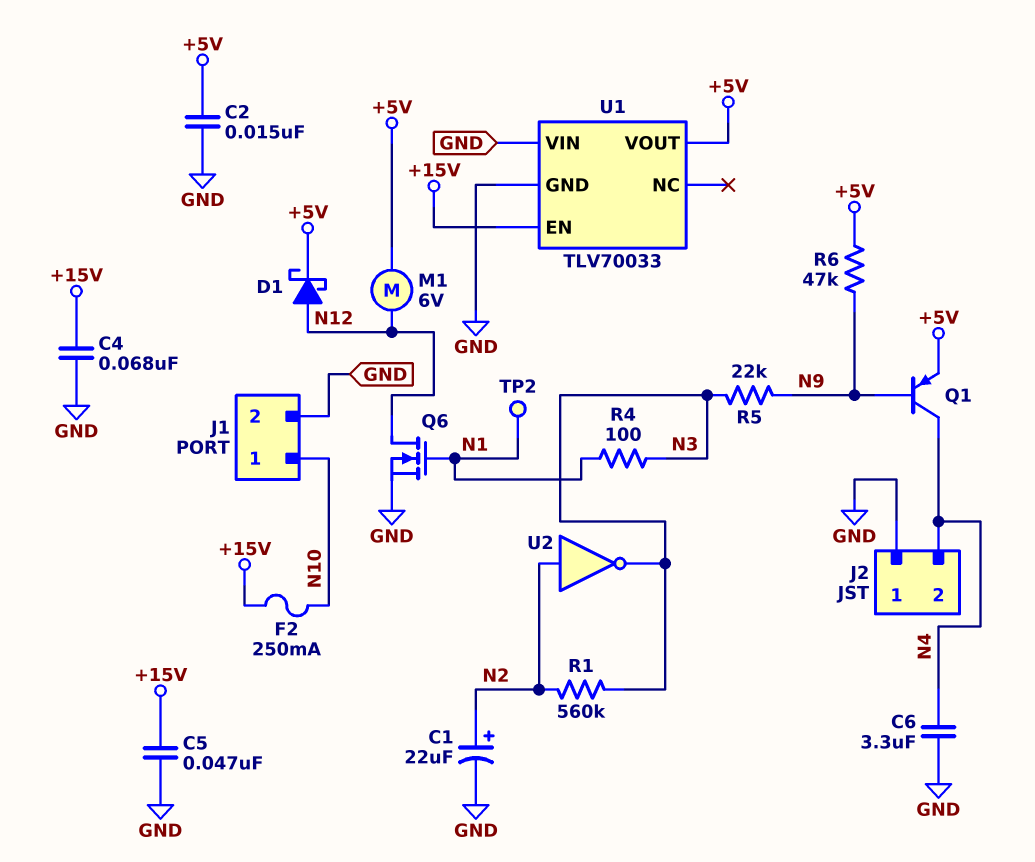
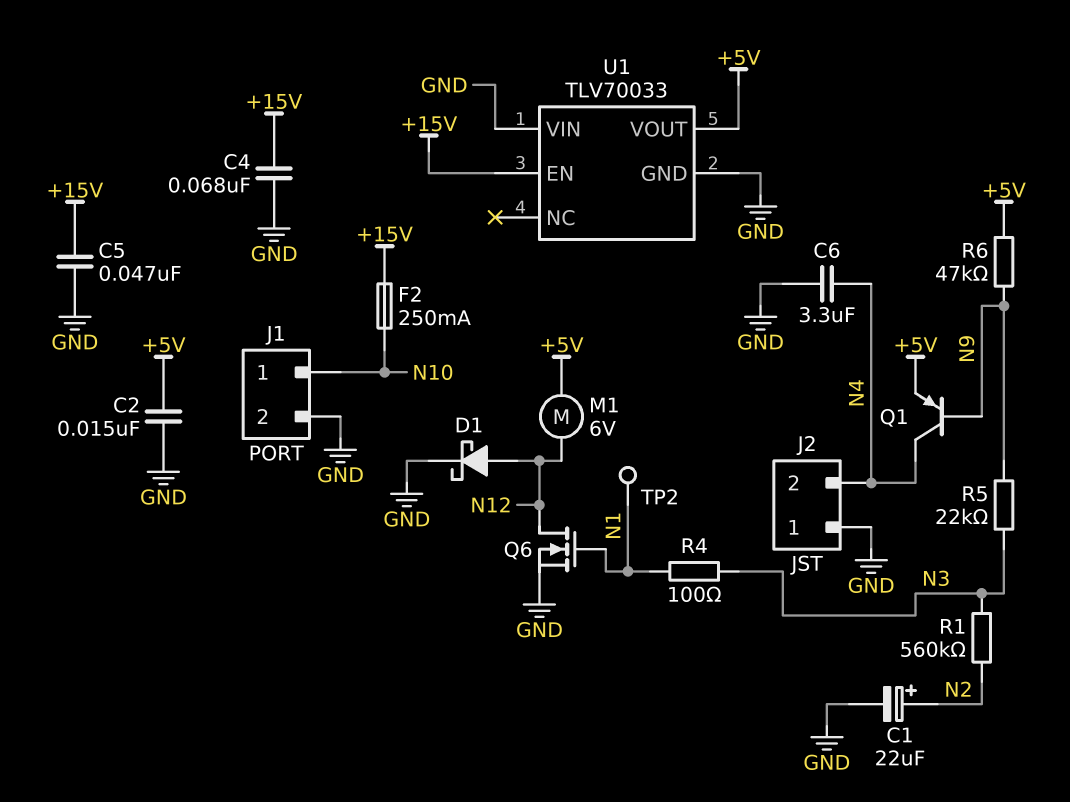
D1: schottky (A N12, K +5V) -> schottky (A N12, K GND)
U2: NOT (in N2, out N3) -> none

